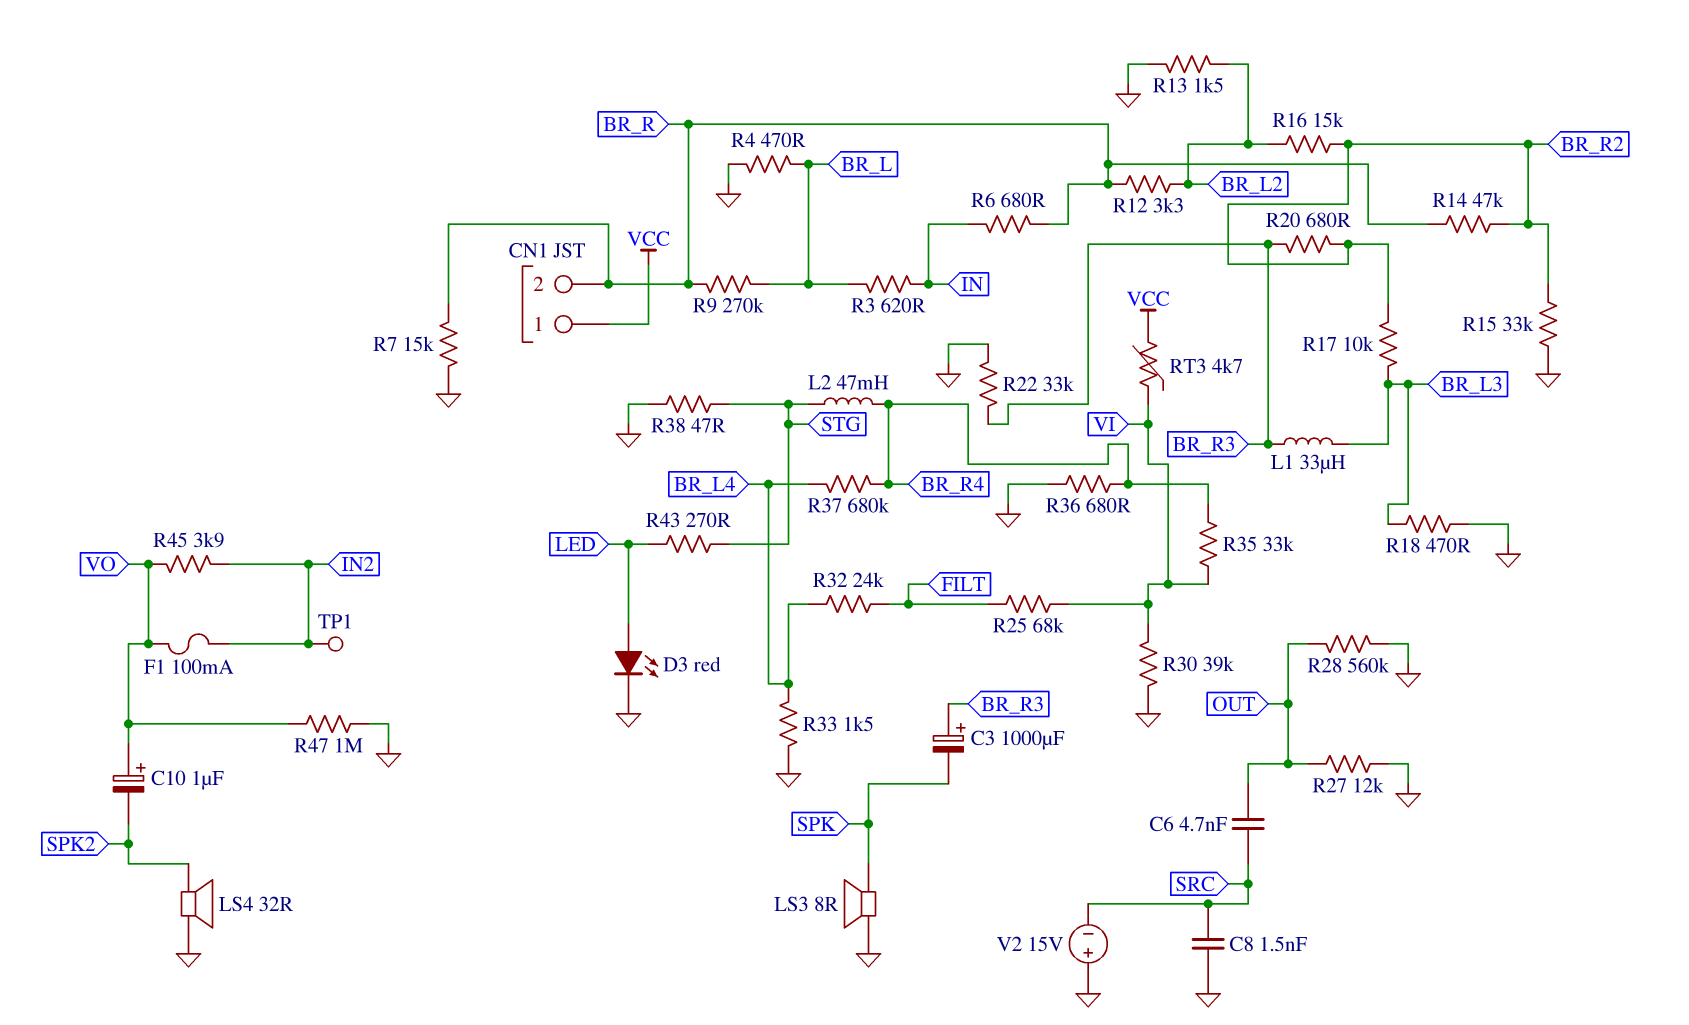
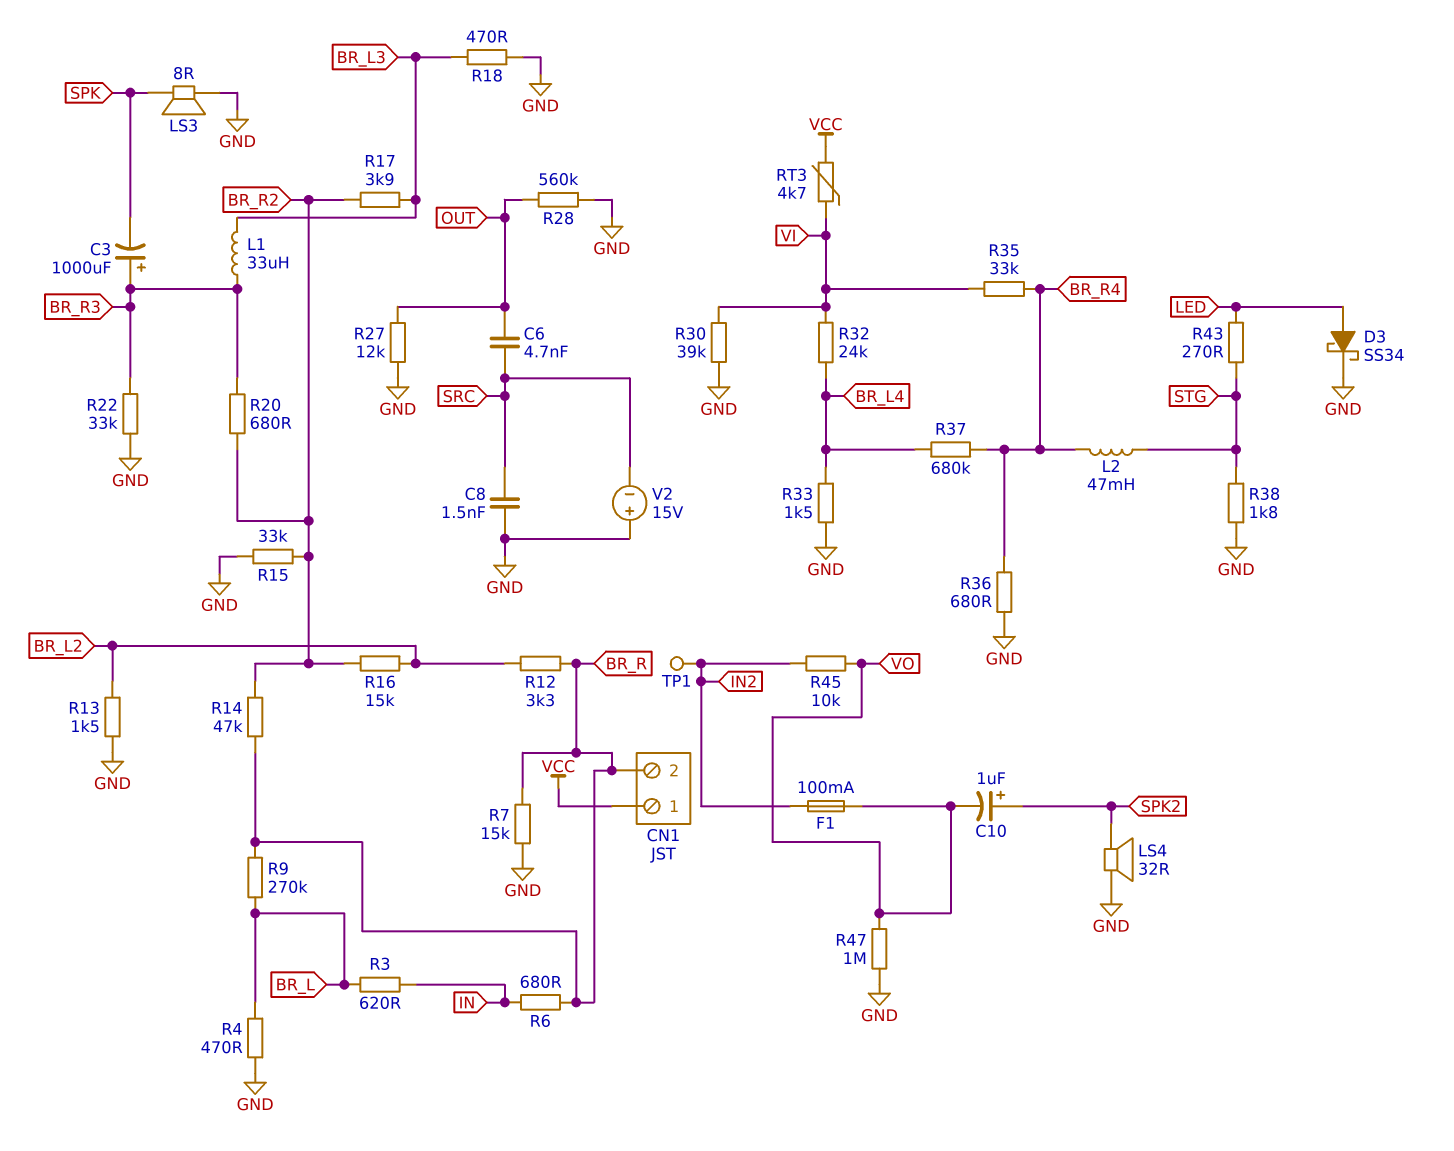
C10: 1uF (plus VO, minus SPK2) -> 1uF (plus SPK2, minus VO)
D3: LED red (A LED, K GND) -> schottky SS34 (A LED, K GND)
R17: 10k (BR_L3, BR_R2) -> 3.9k (BR_L3, BR_R2)
R25: 68k (FILT, VI) -> none
R32: 24k (BR_L4, FILT) -> 24k (BR_L4, VI)
R38: 47 (GND, STG) -> 1.8k (GND, STG)
R45: 3.9k (IN2, VO) -> 10k (IN2, VO)

